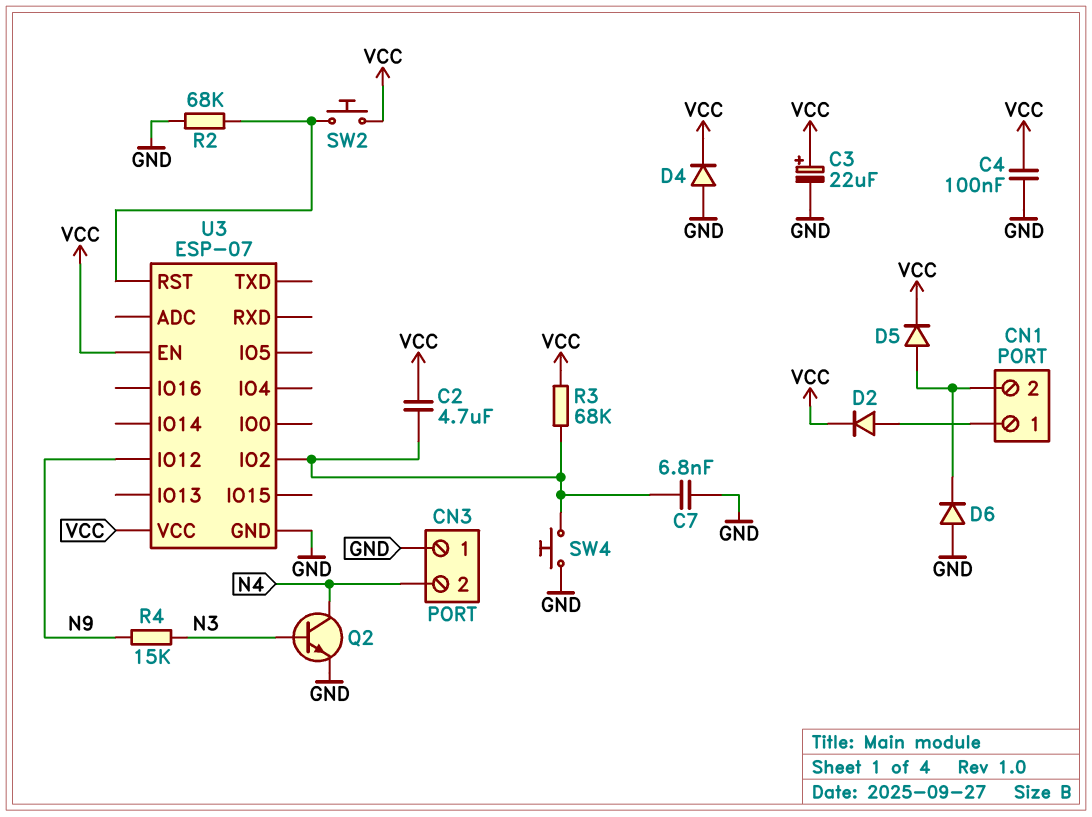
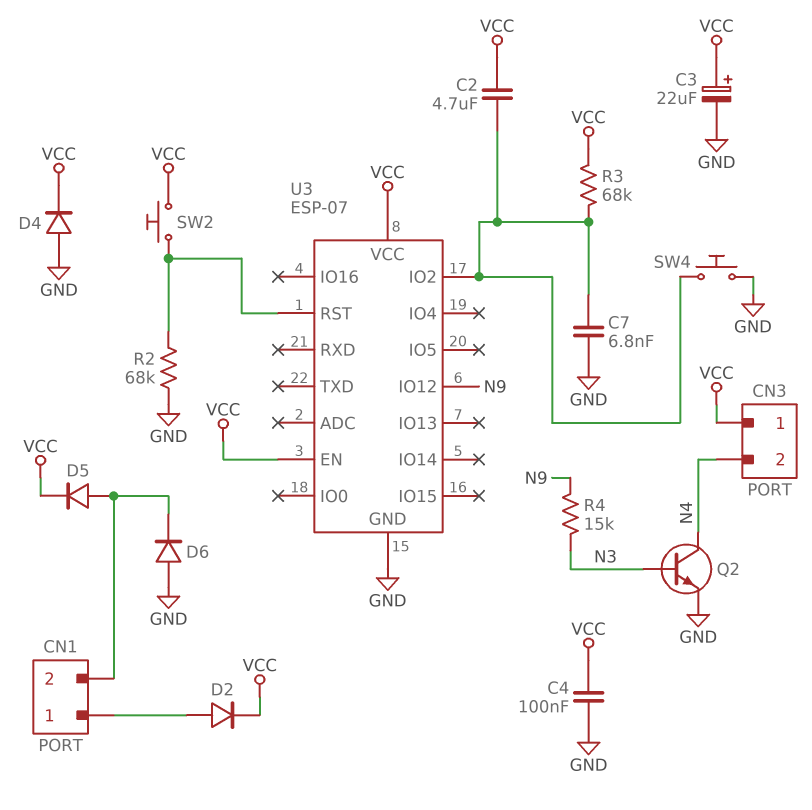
CN3 pin 1: GND -> VCC

